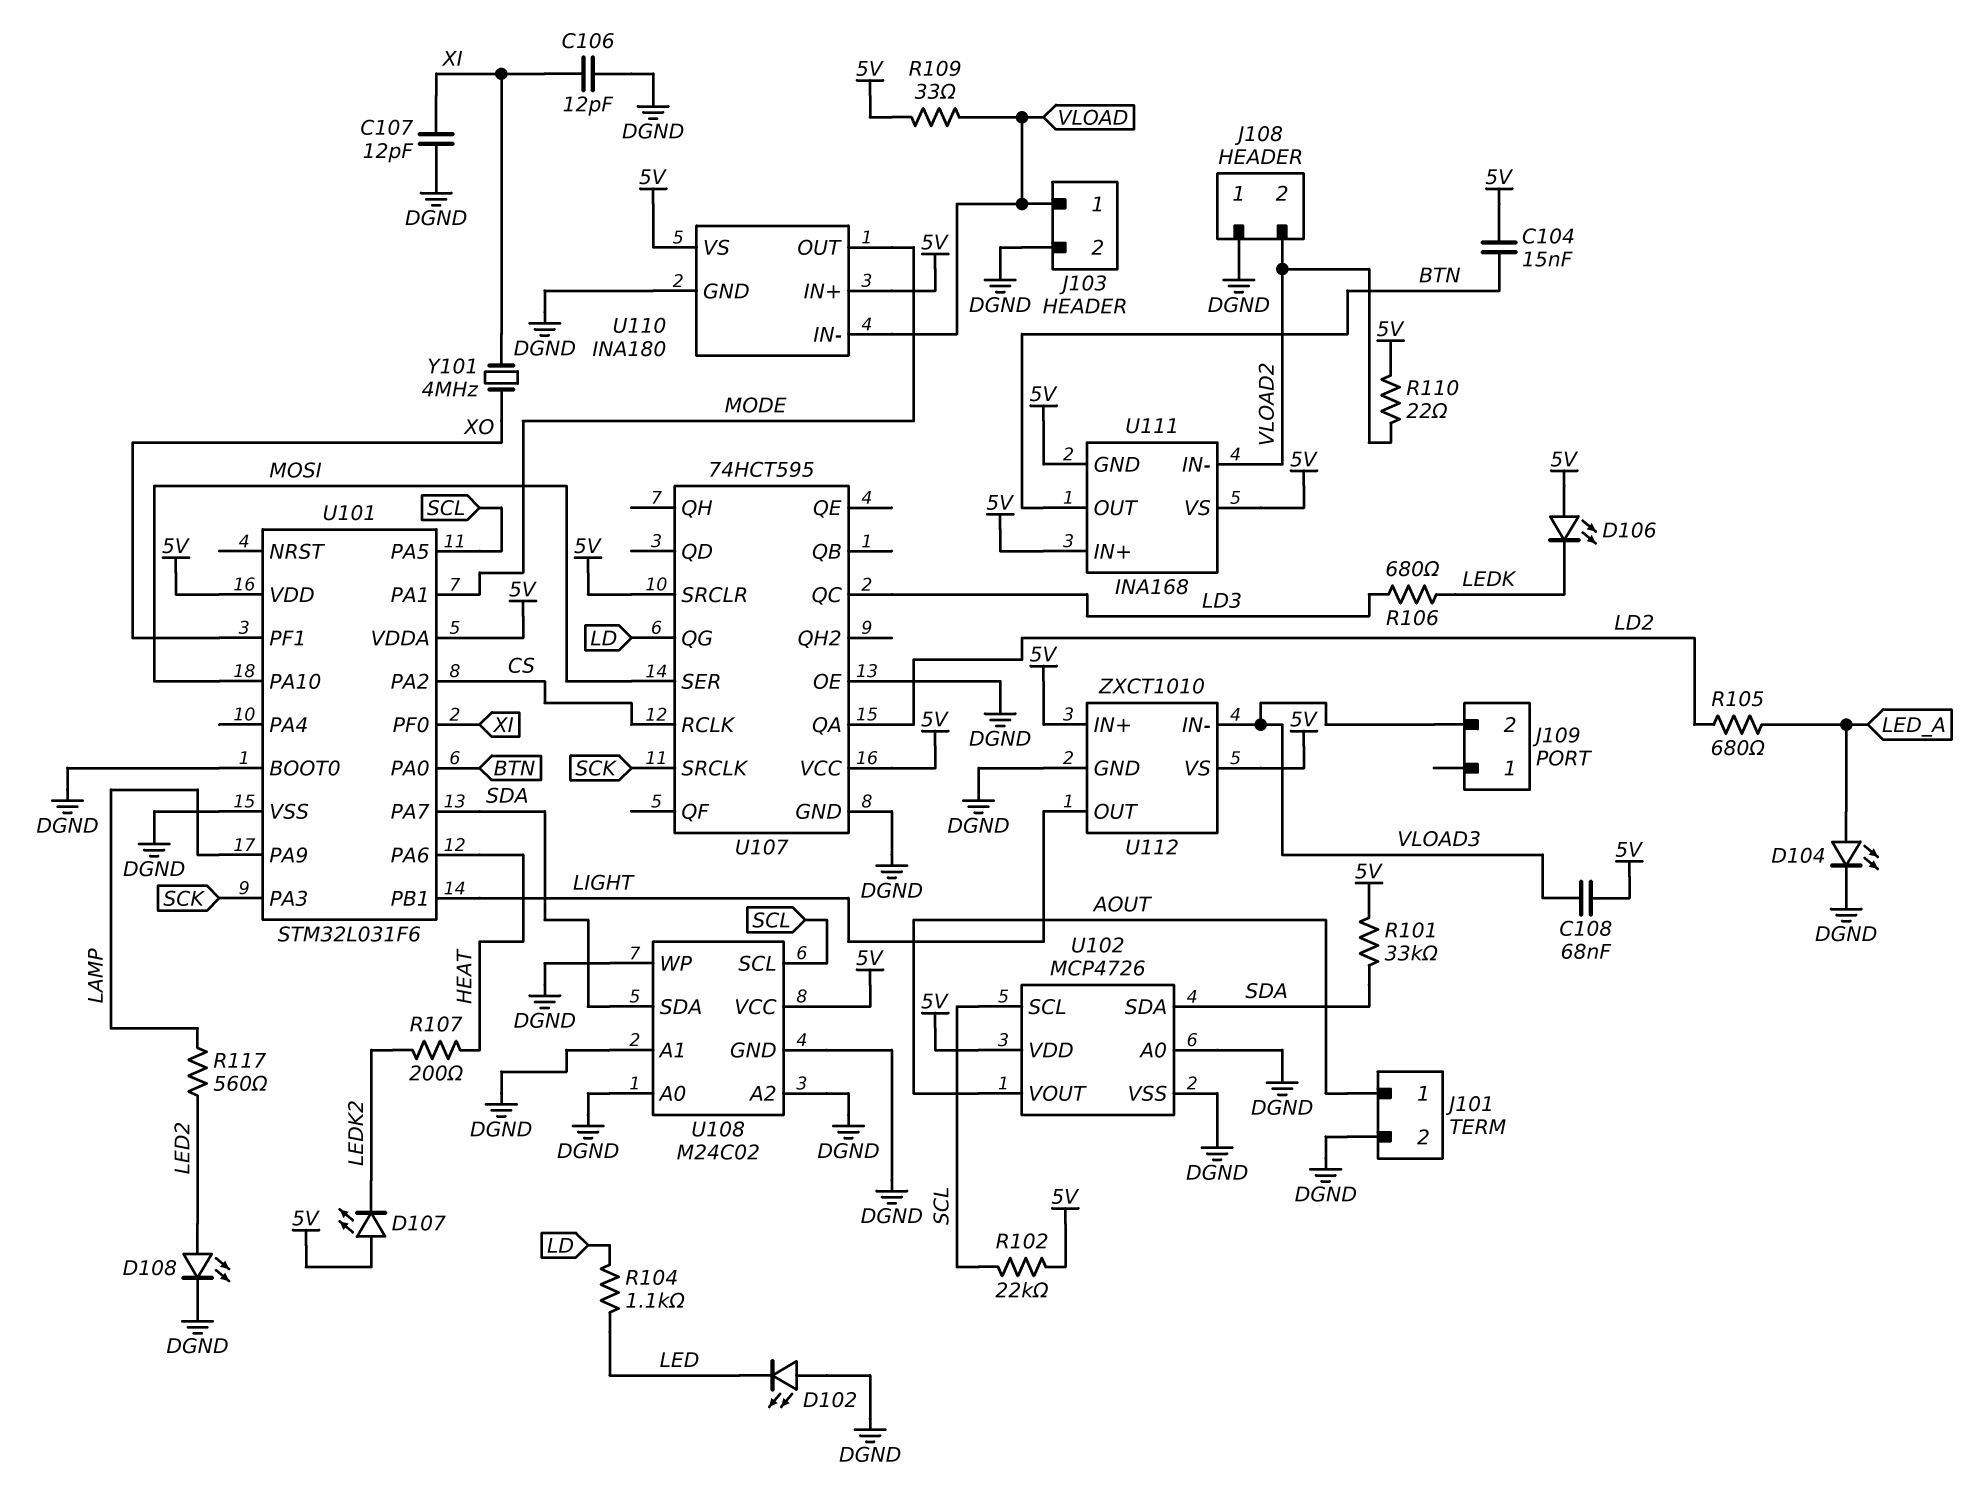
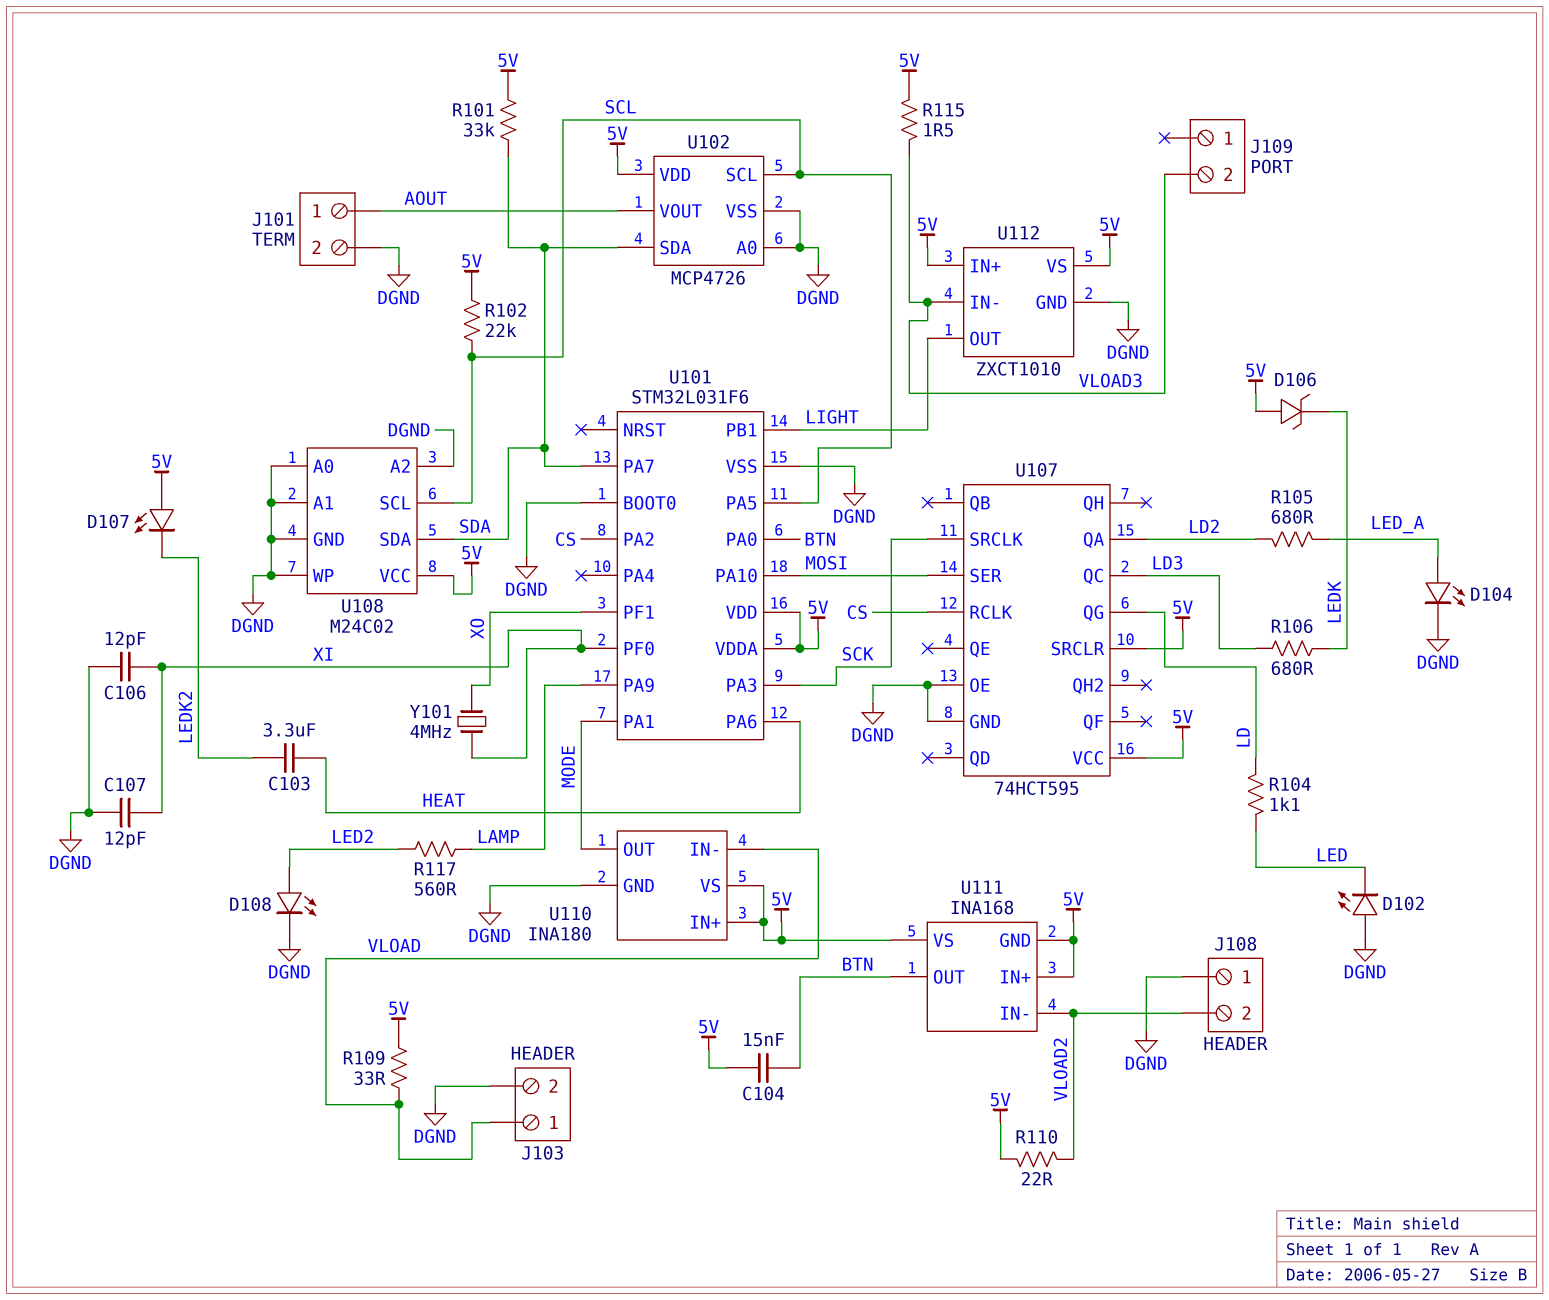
C103: none -> 3.3uF (HEAT, LEDK2)
C108: 68nF (5V, VLOAD3) -> none
D106: LED (A 5V, K LEDK) -> zener (A 5V, K LEDK)
R107: 200 (HEAT, LEDK2) -> none
R115: none -> 1.5 (5V, VLOAD3)

